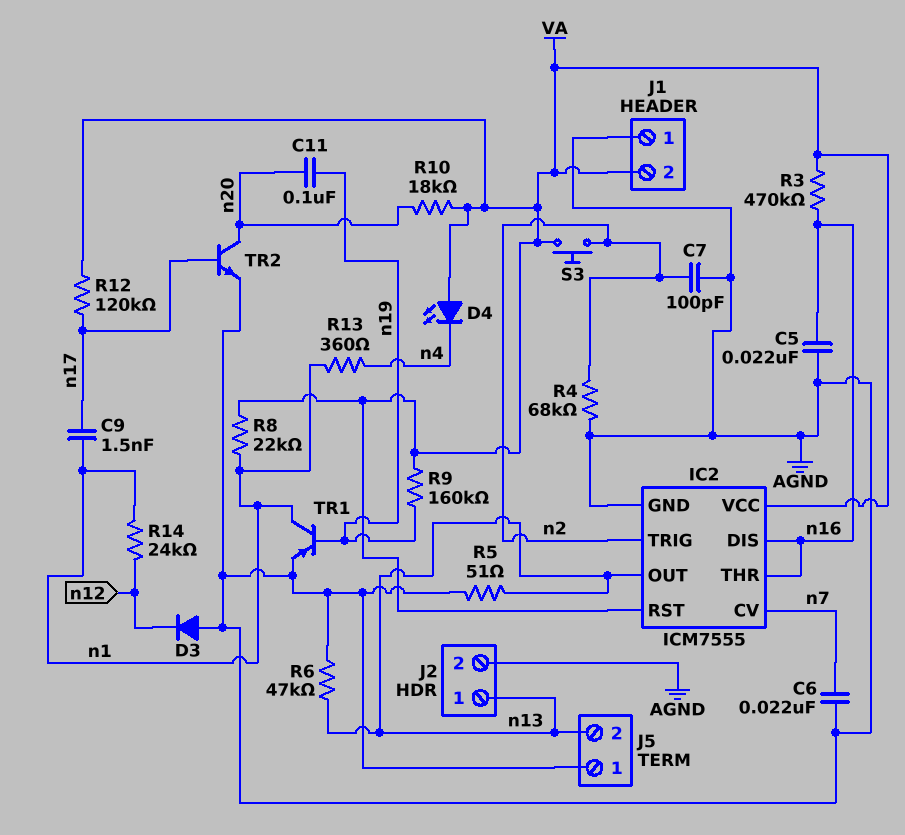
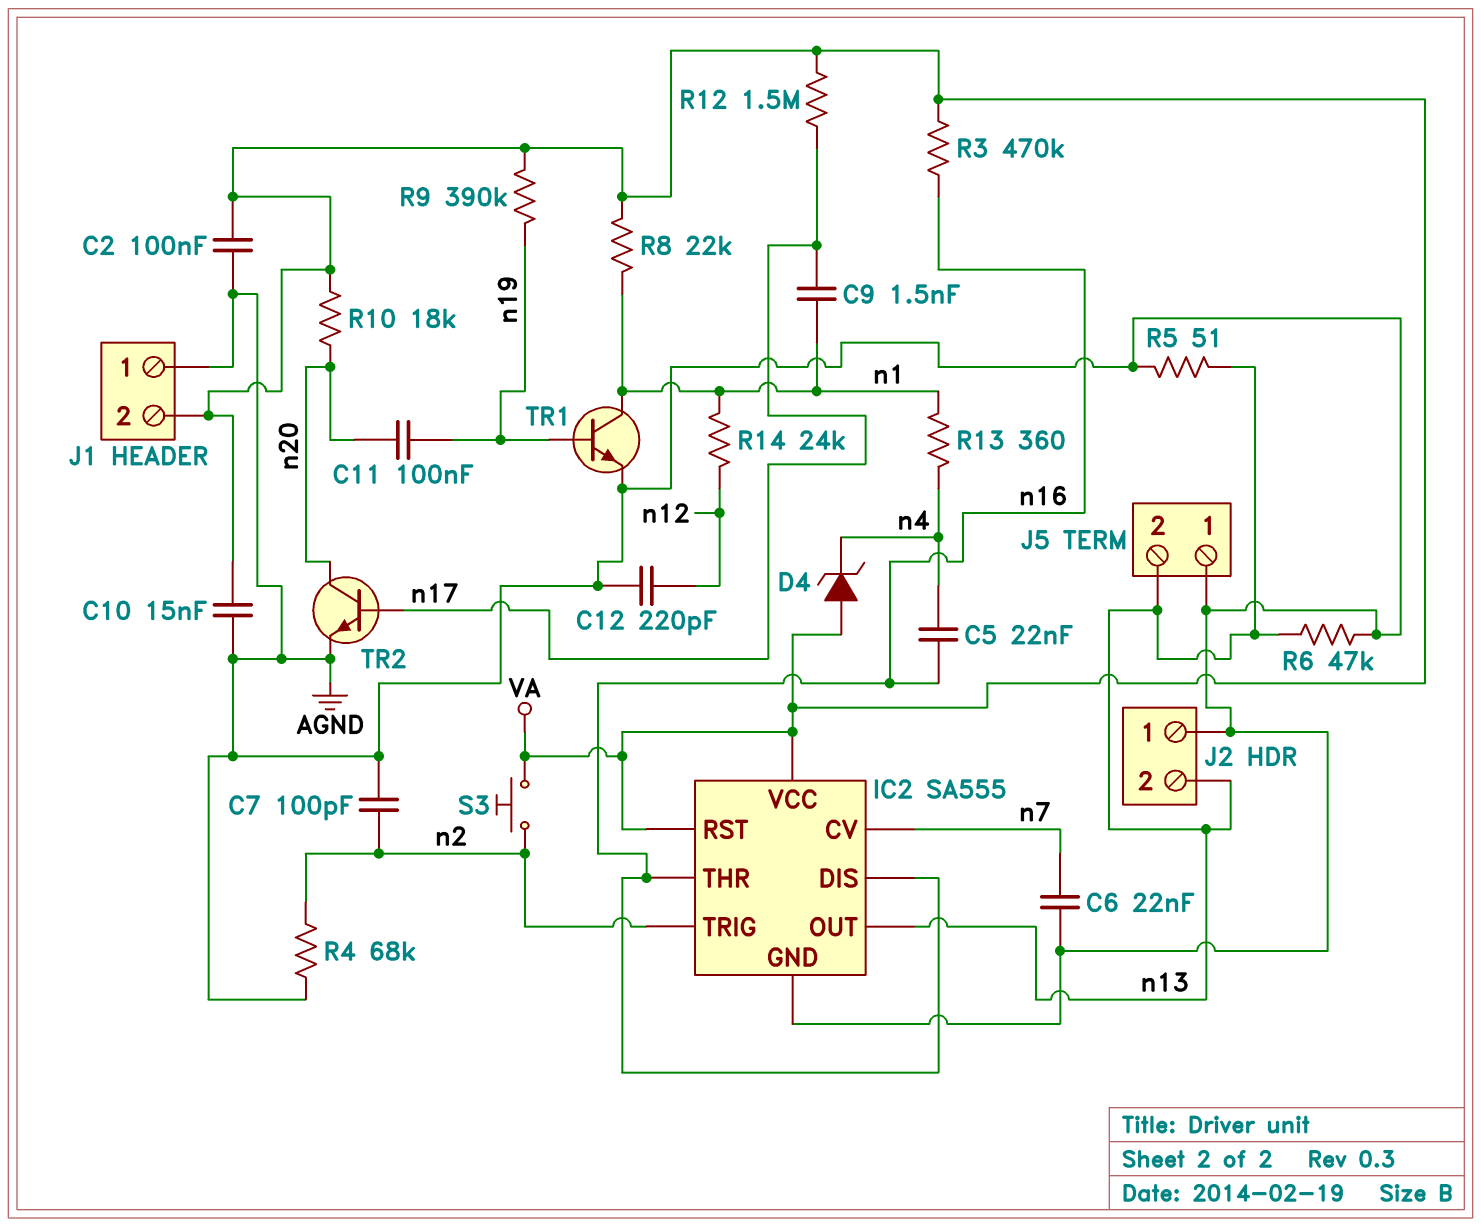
C2: none -> 100nF (AGND, VA)
C5: 22nF (AGND, n16) -> 22nF (n4, n16)
C10: none -> 15nF (AGND, VA)
C12: none -> 220pF (AGND, n12)
D3: diode (A AGND, K n12) -> none
D4: LED (A VA, K n4) -> zener (A VA, K n4)
IC2: ICM7555 -> SA555
J2 pin 1: n13 -> AGND
J2 pin 2: AGND -> n13
R9: 160k (VA, n19) -> 390k (VA, n19)
R12: 120k (VA, n17) -> 1.5M (VA, n17)
TR1: PNP (B n19, C n1, E AGND) -> NPN (B n19, C n1, E AGND)

